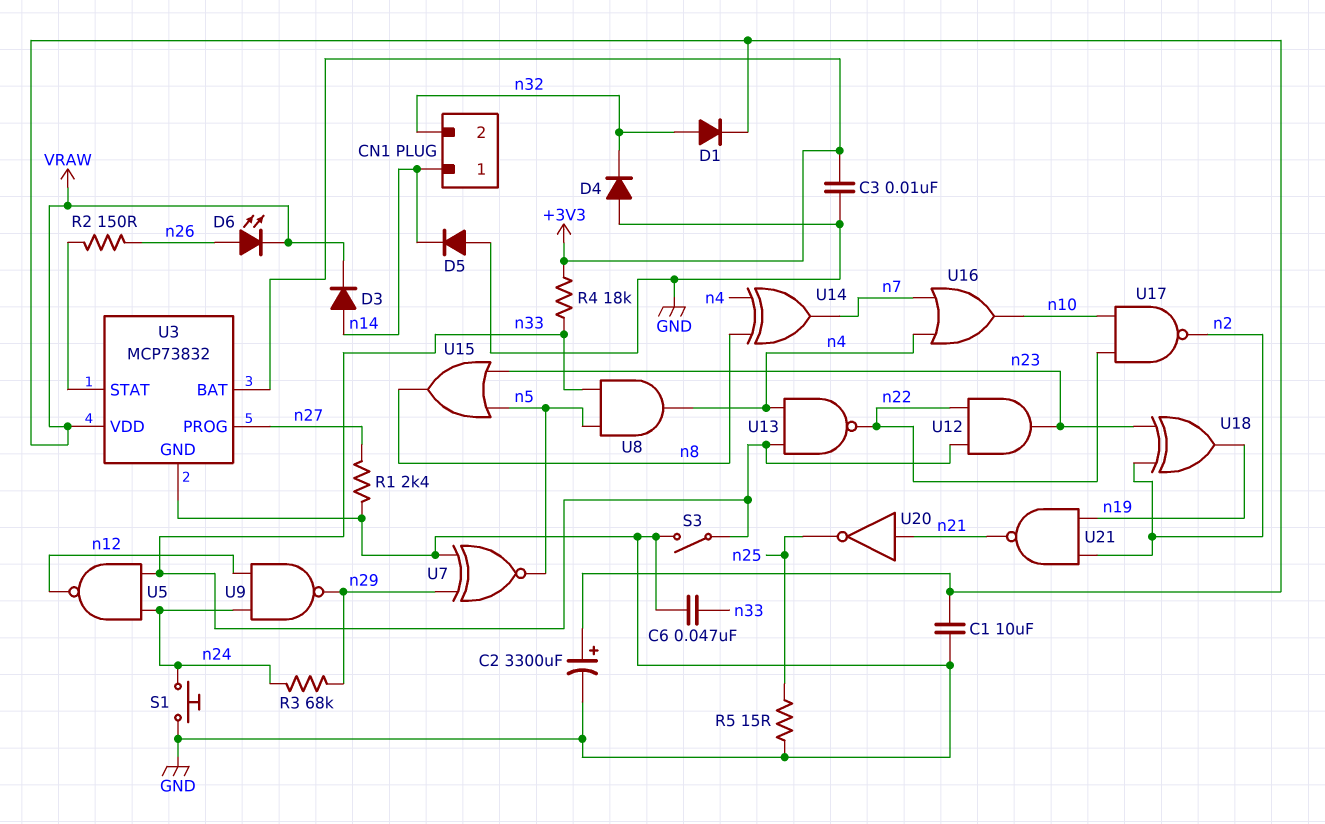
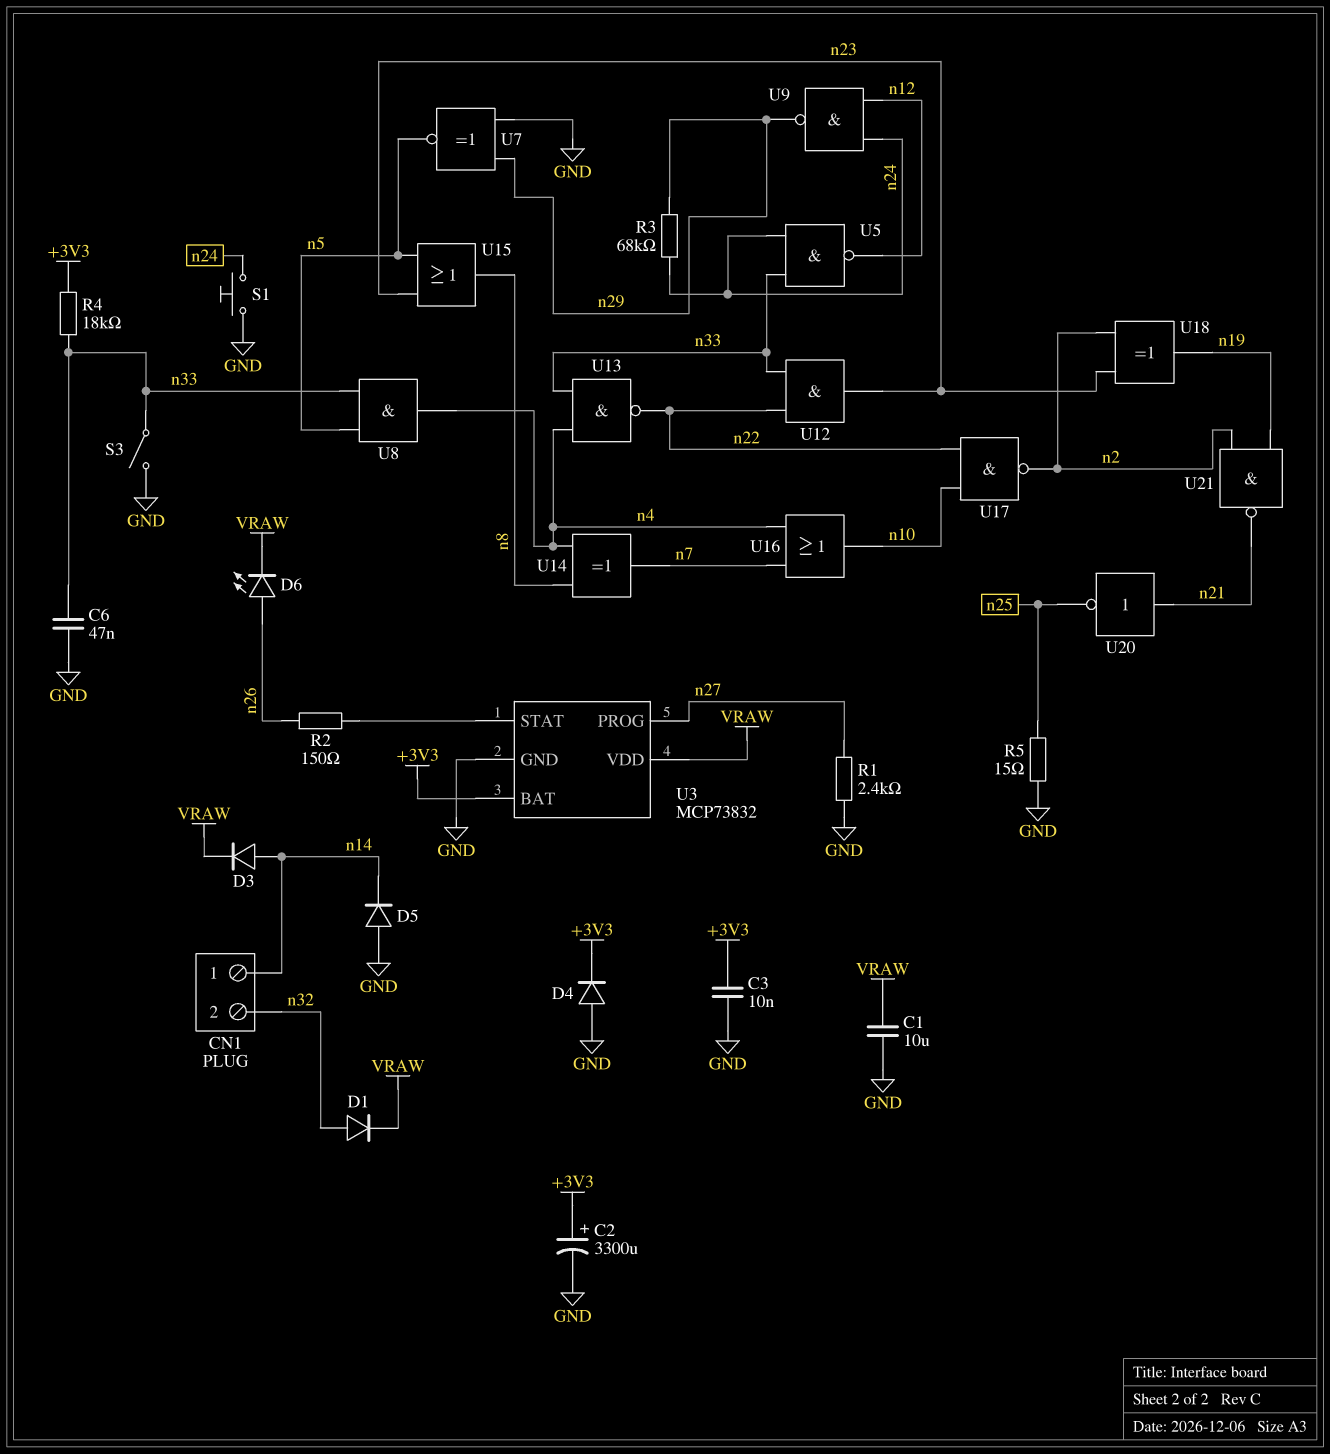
C2: 3300uF (plus VRAW, minus GND) -> 3300uF (plus +3V3, minus GND)
D4: diode (A GND, K n32) -> diode (A GND, K +3V3)

